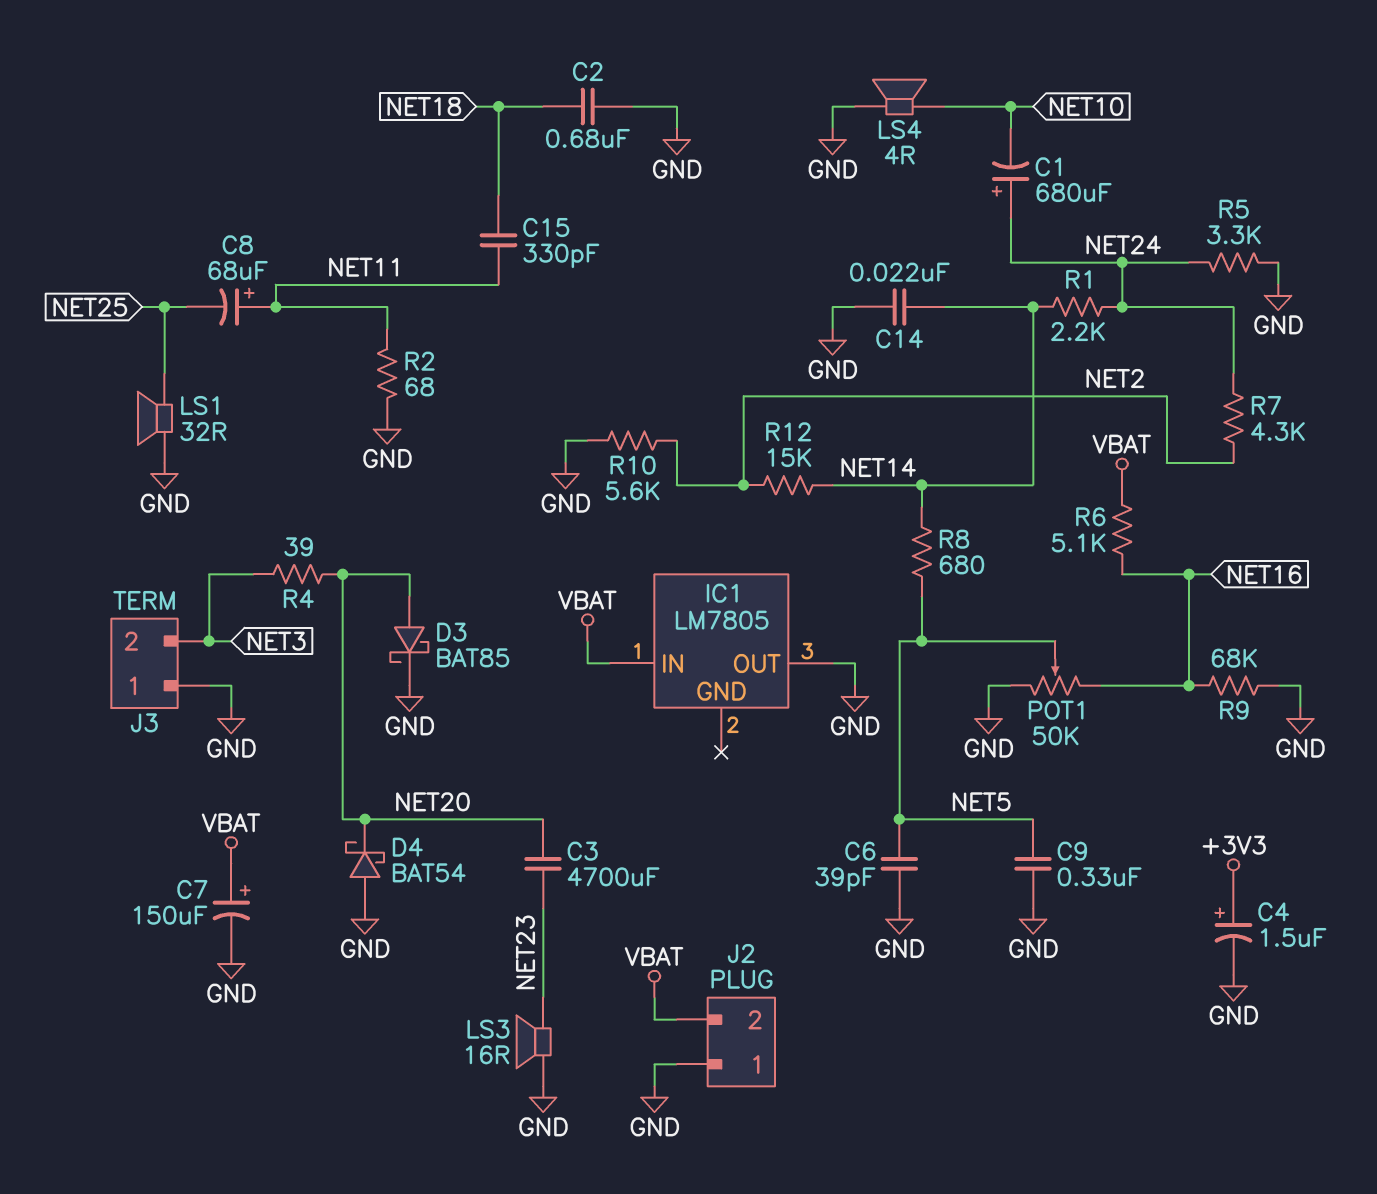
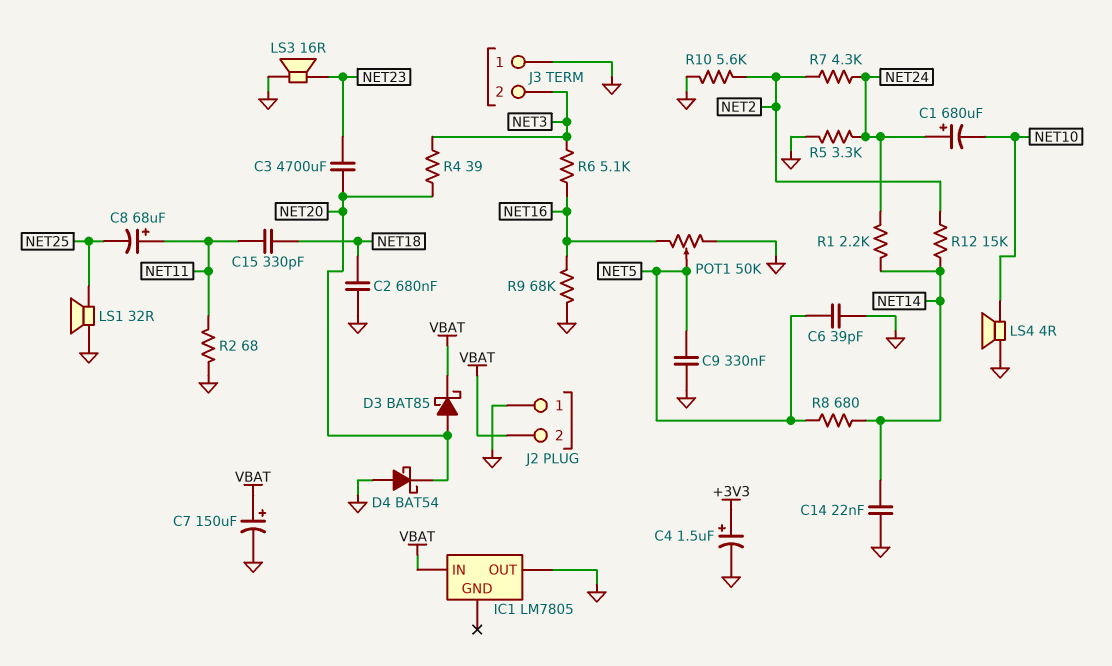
D3: schottky BAT85 (A NET20, K GND) -> schottky BAT85 (A NET20, K VBAT)
R6: 5.1k (NET16, VBAT) -> 5.1k (NET3, NET16)

